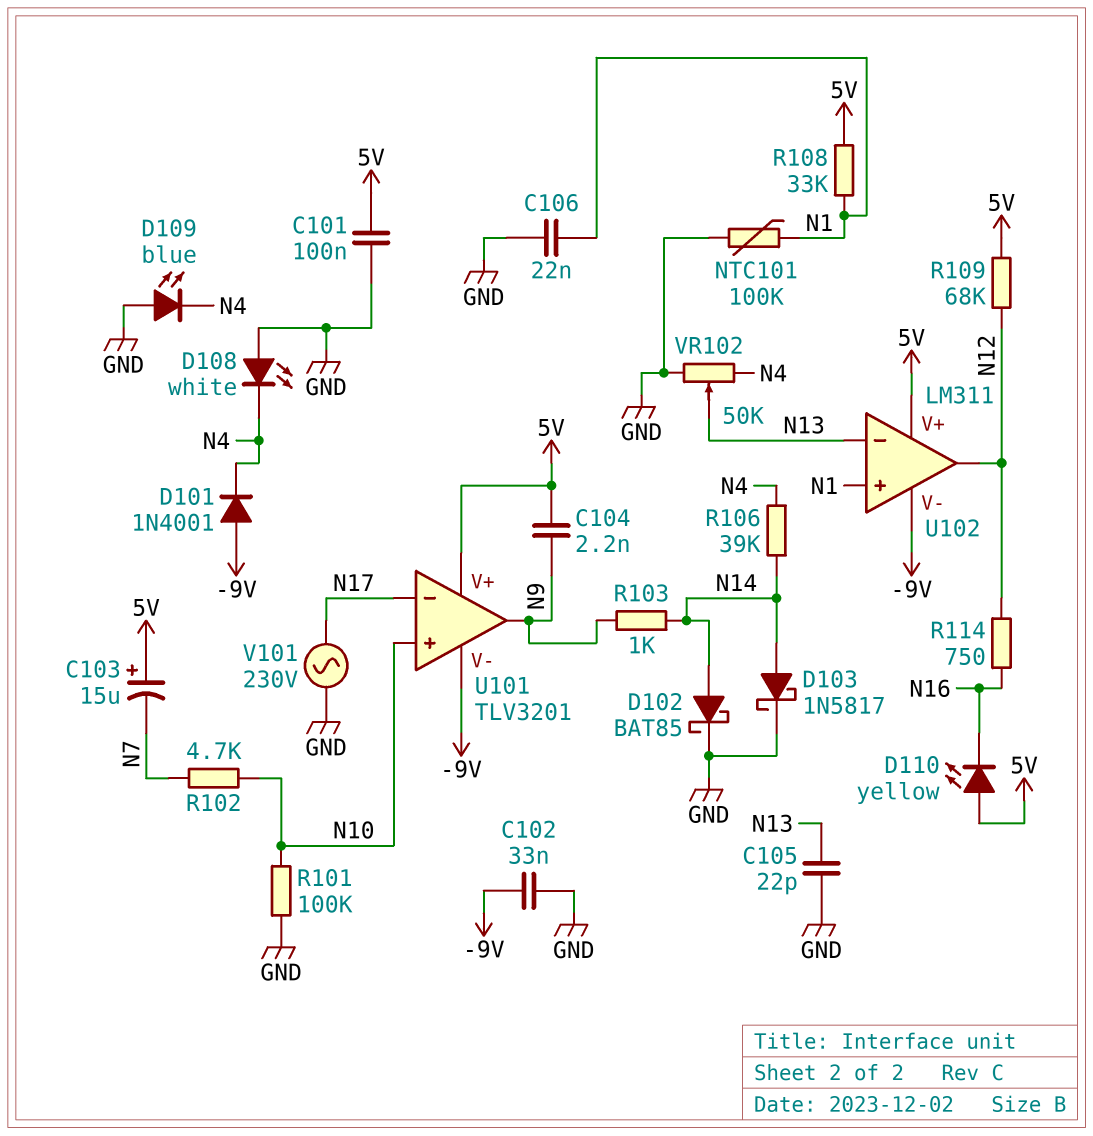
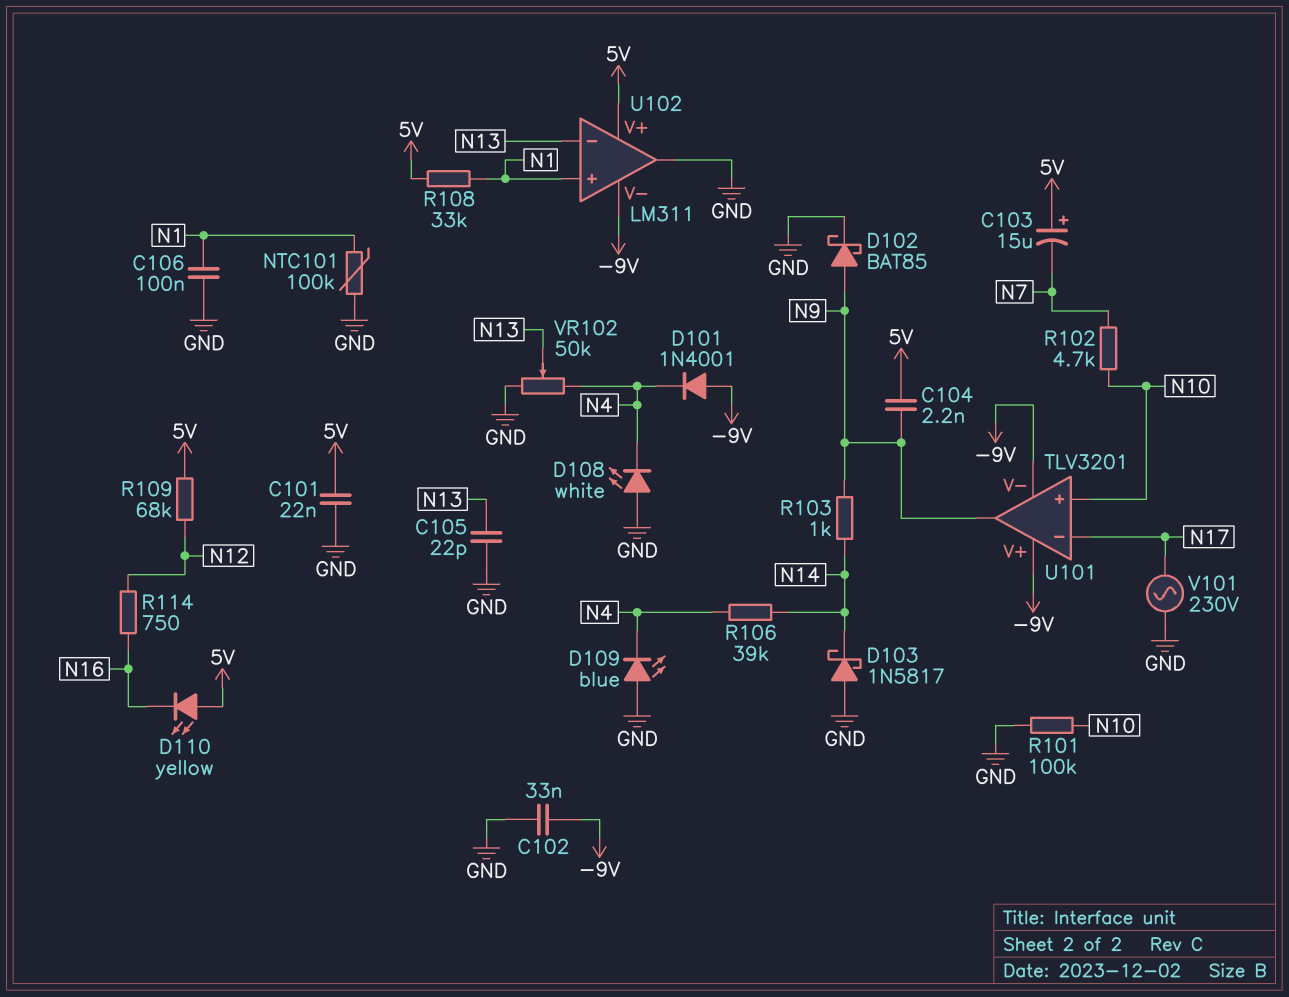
C101: 100nF (5V, GND) -> 22nF (5V, GND)
C106: 22nF (GND, N1) -> 100nF (GND, N1)
D102: schottky BAT85 (A N14, K GND) -> schottky BAT85 (A N9, K GND)
D103: schottky 1N5817 (A N14, K GND) -> schottky 1N5817 (A GND, K N14)
U101 pin V+: 5V -> -9V
U102 pin out: N12 -> GND

